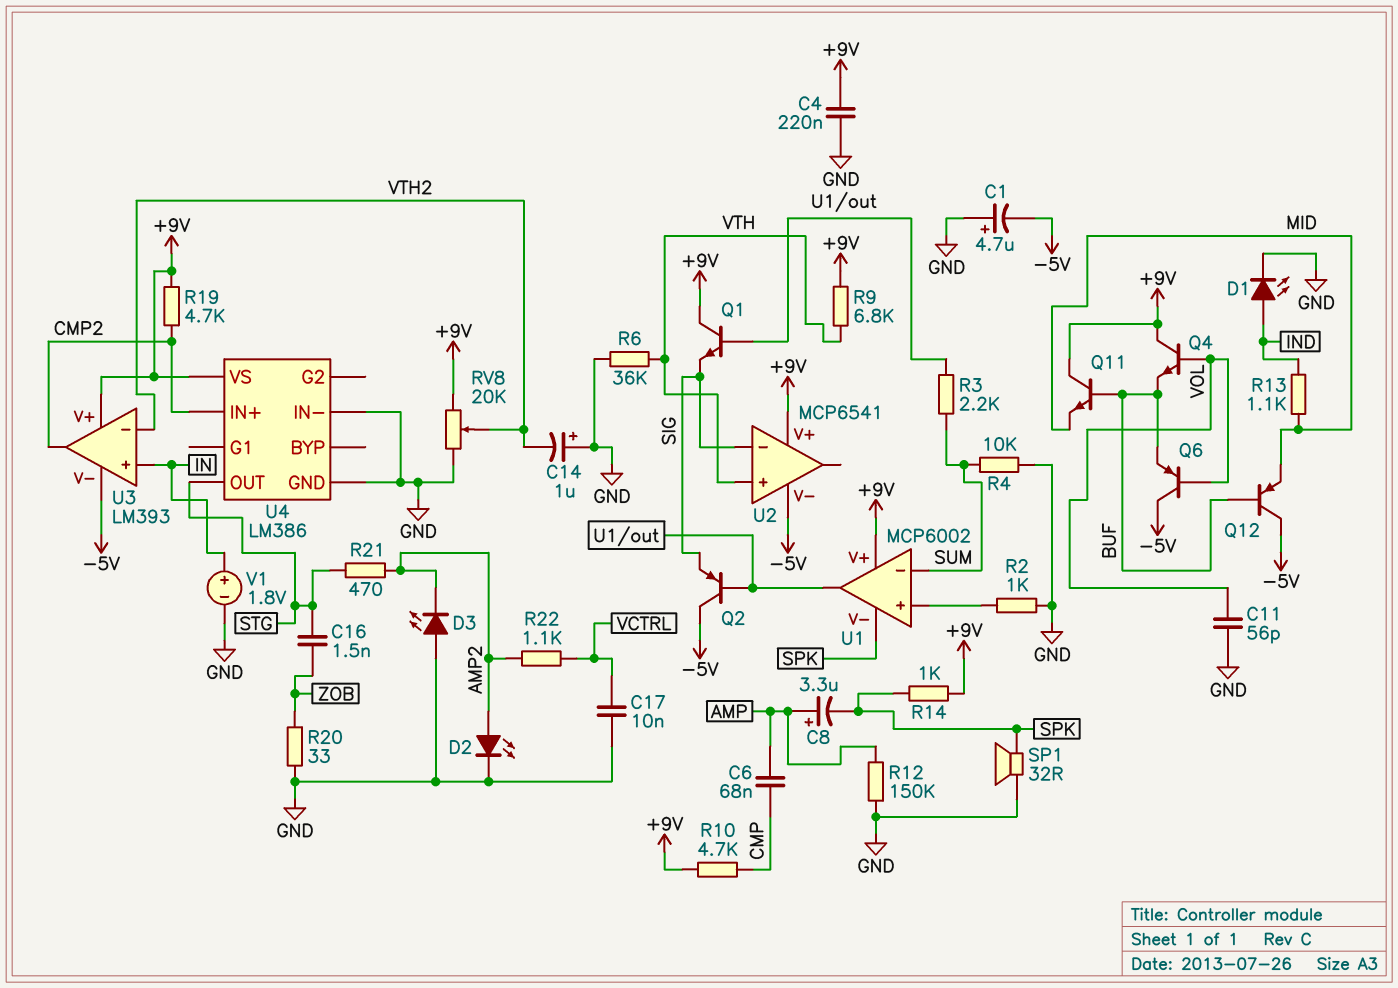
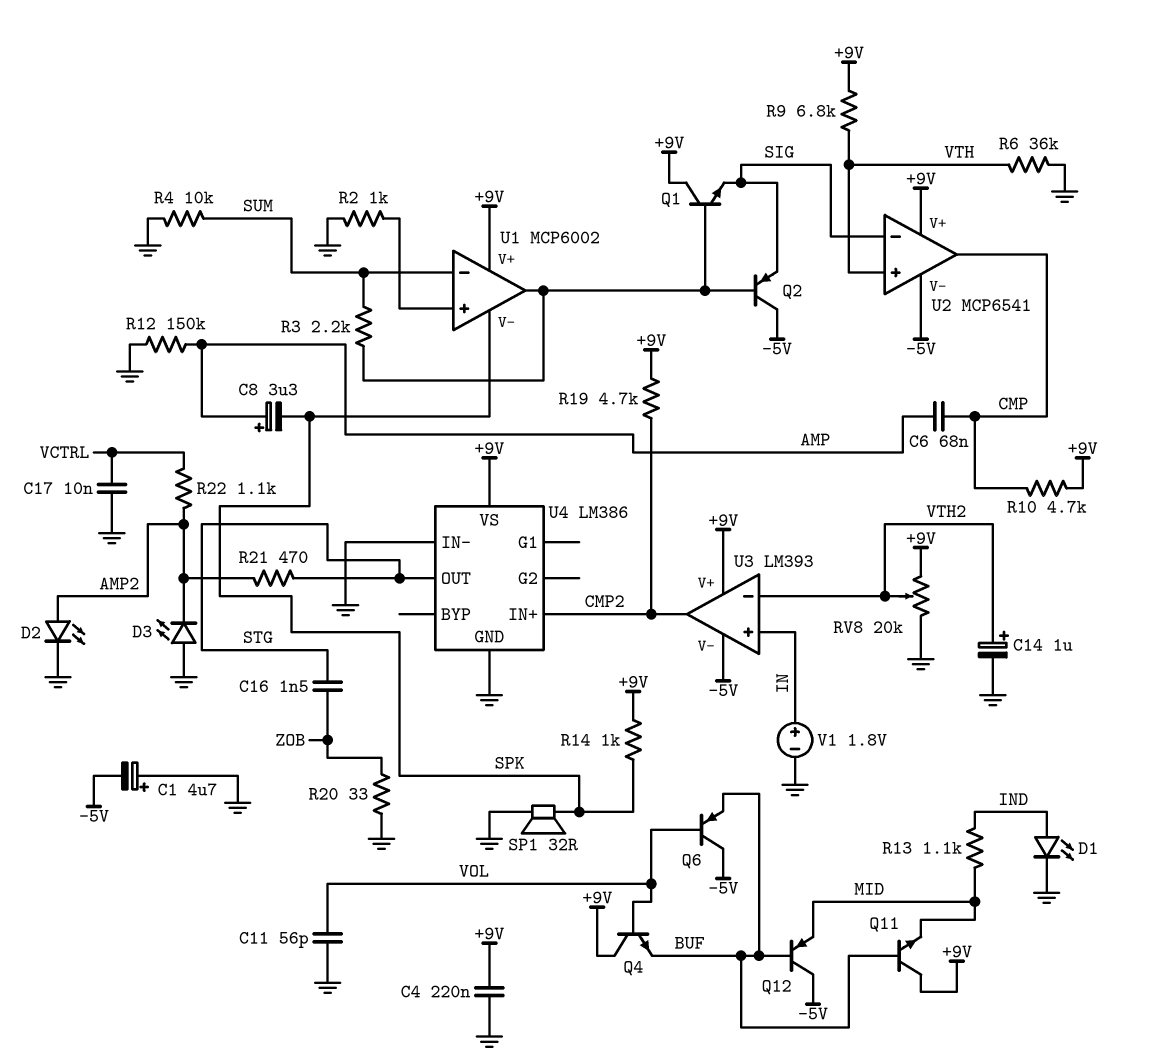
C14: 1uF (plus GND, minus VTH2) -> 1uF (plus VTH2, minus GND)
U2 pin out: none -> CMP

